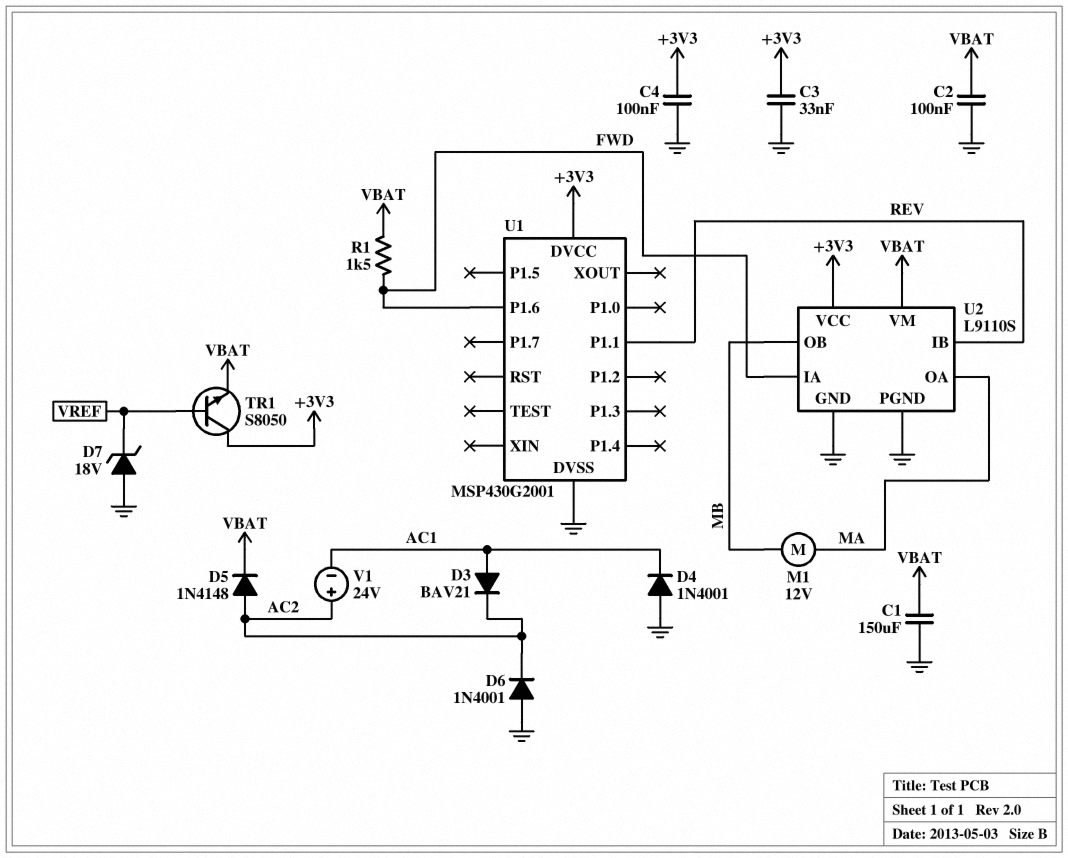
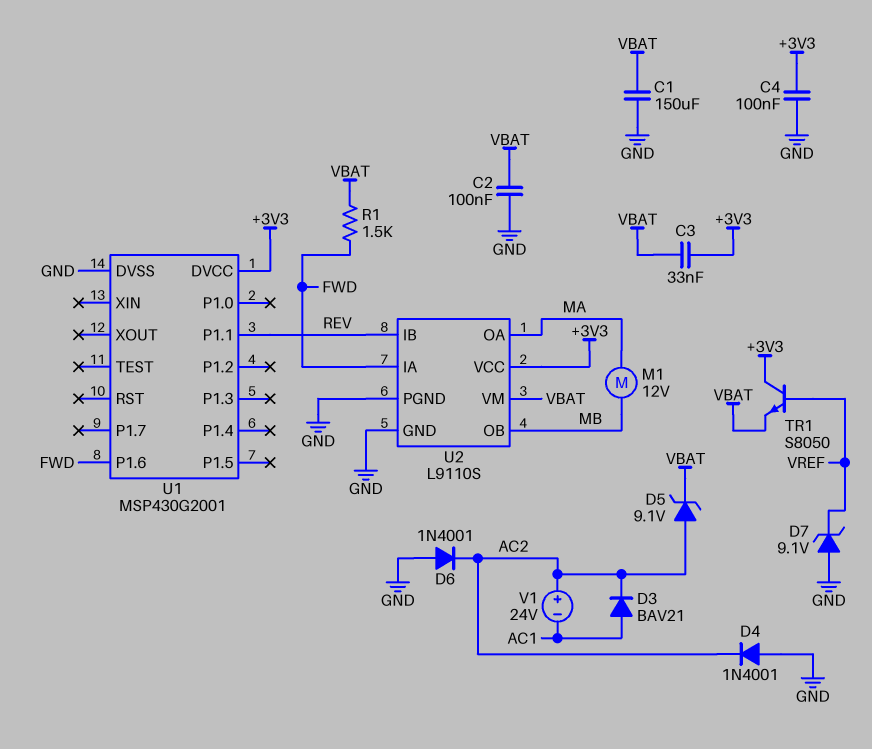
C3: 33nF (+3V3, GND) -> 33nF (+3V3, VBAT)
D4: diode 1N4001 (A GND, K AC1) -> diode 1N4001 (A GND, K AC2)
D5: diode 1N4148 (A AC2, K VBAT) -> zener 9.1V (A AC2, K VBAT)
D7: zener 18V (A GND, K VREF) -> zener 9.1V (A GND, K VREF)

